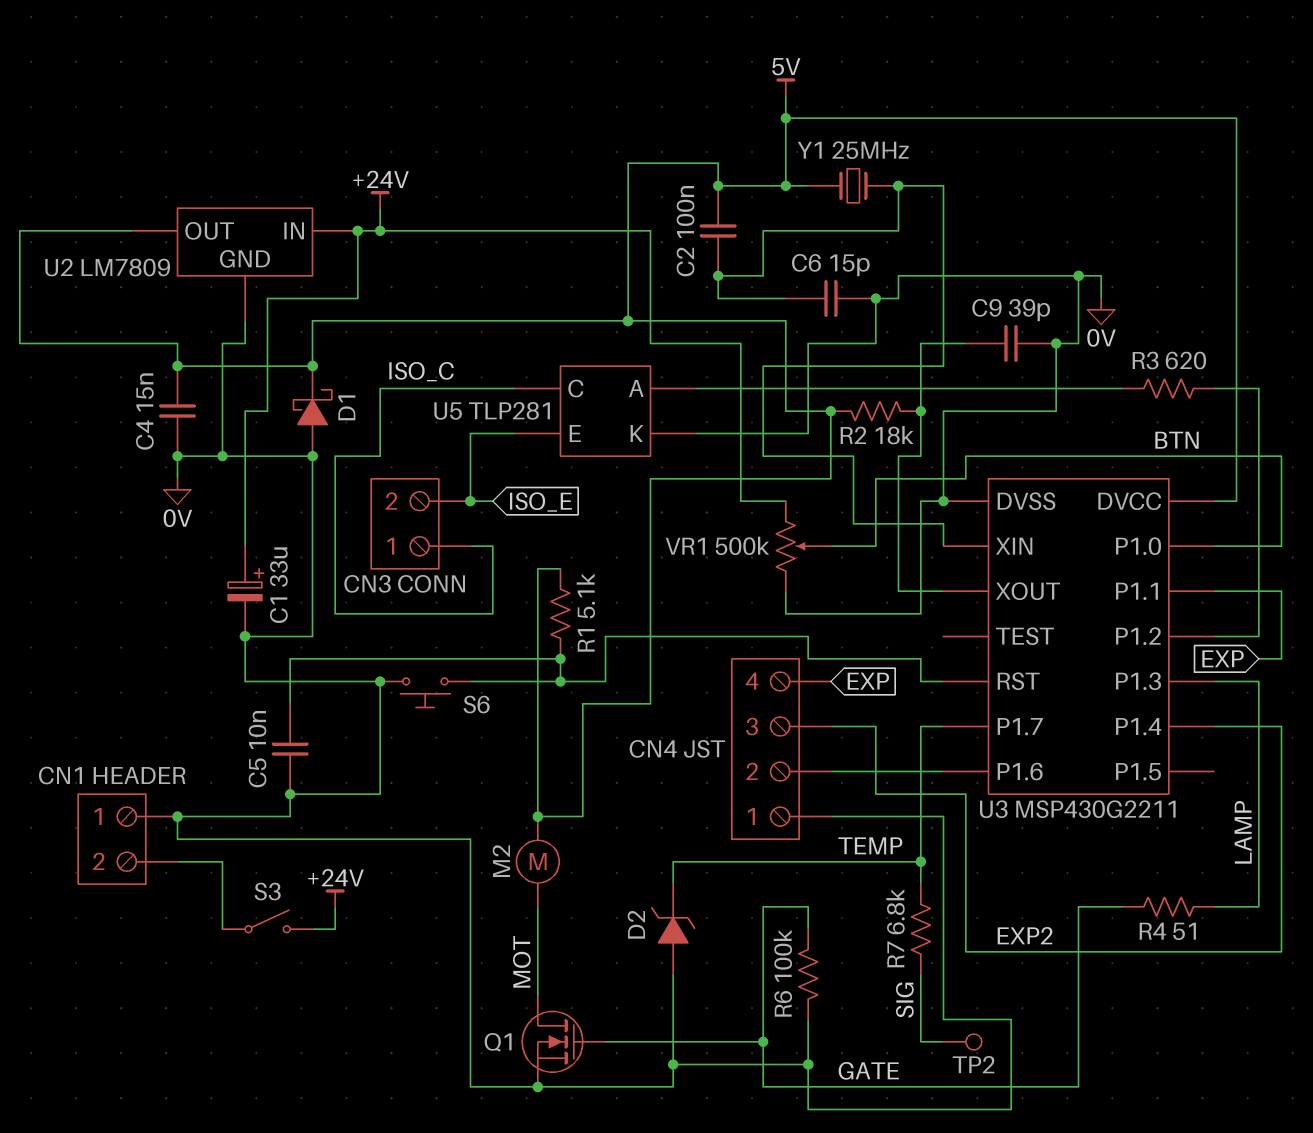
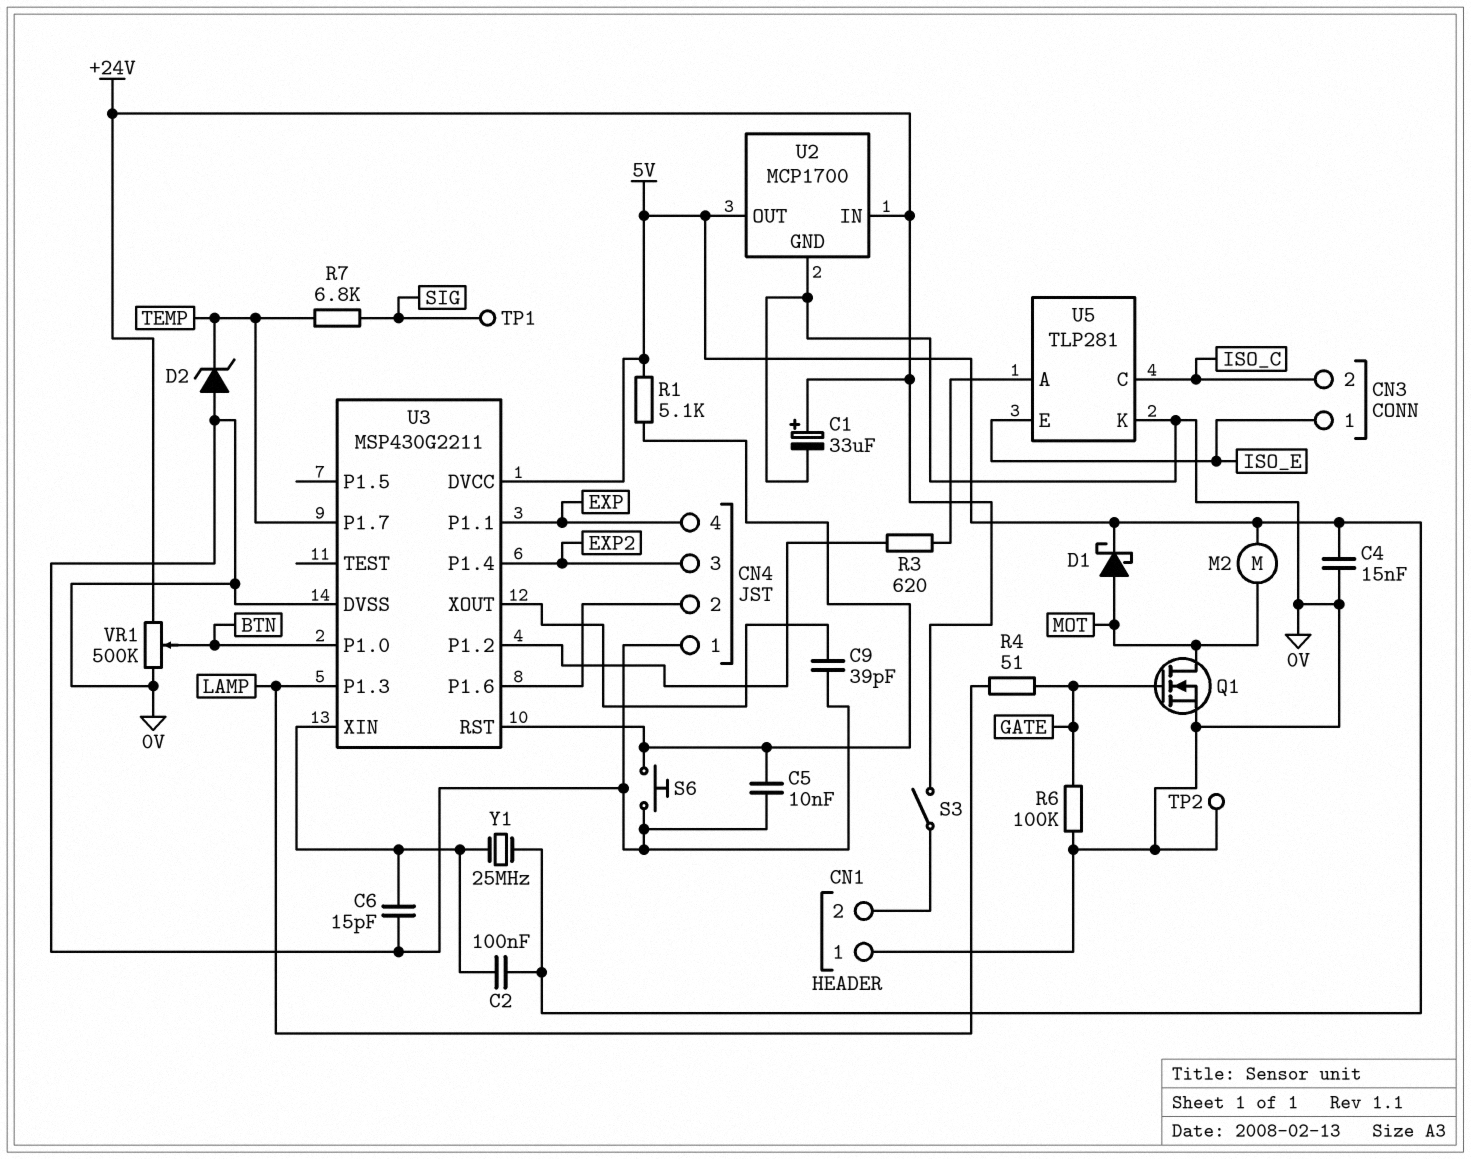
CN3 pin 1: ISO_C -> ISO_E
CN3 pin 2: ISO_E -> ISO_C
D1: schottky (A 0V, K 5V) -> schottky (A MOT, K 5V)
R2: 18k (5V, U3/XOUT) -> none
TP1: none -> test point (SIG)
TP2: test point (SIG) -> test point (0V)
U2: LM7809 -> MCP1700

